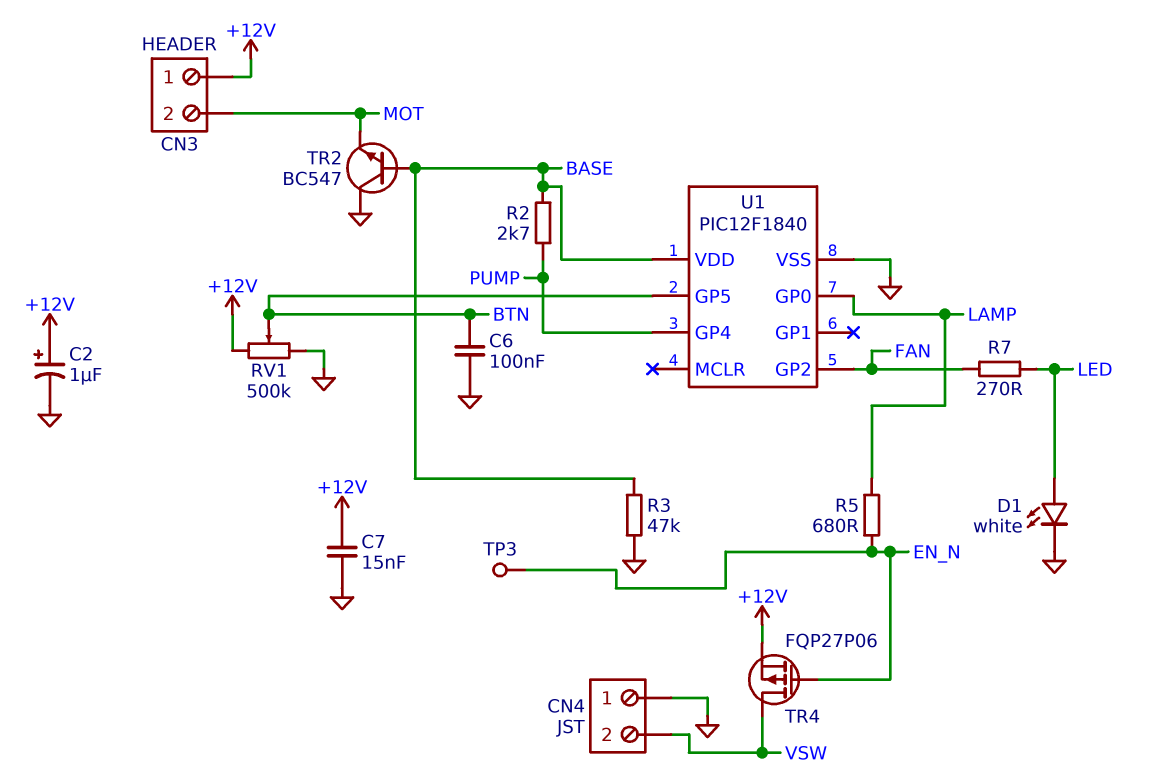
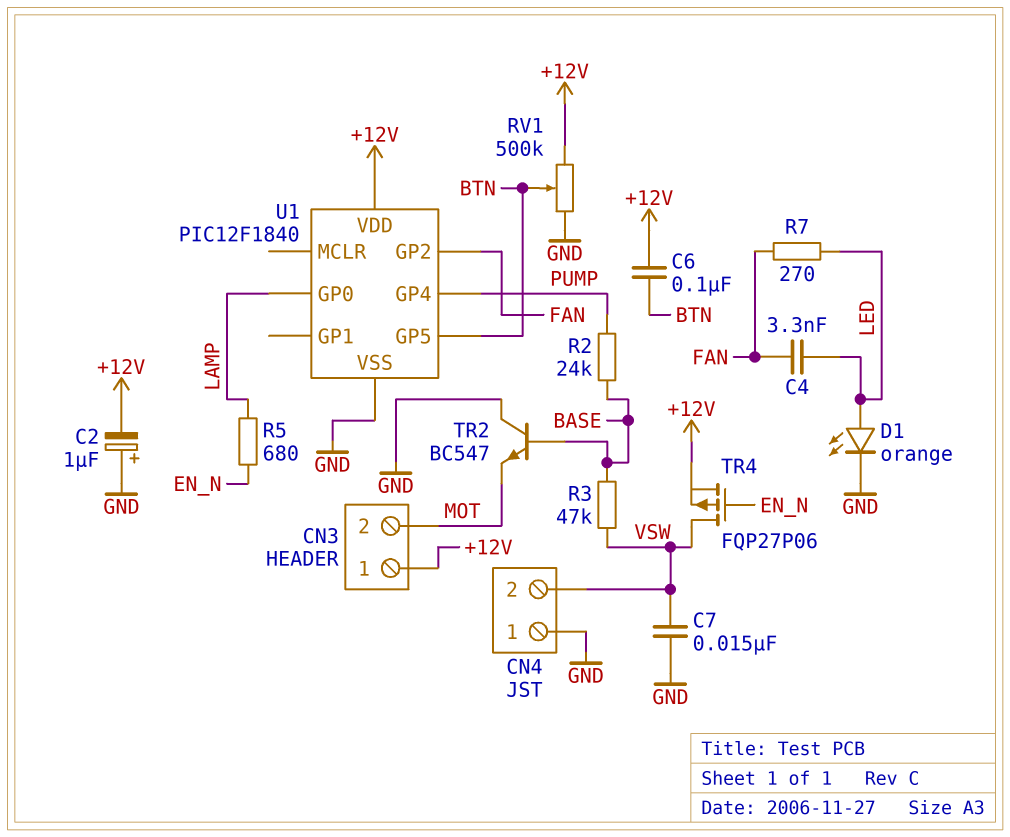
C2: 1uF (plus +12V, minus GND) -> 1uF (plus GND, minus +12V)
C4: none -> 3.3nF (FAN, LED)
C6: 100nF (BTN, GND) -> 100nF (+12V, BTN)
C7: 15nF (+12V, GND) -> 15nF (GND, VSW)
D1: LED white (A LED, K GND) -> LED orange (A LED, K GND)
R2: 2.7k (BASE, PUMP) -> 24k (BASE, PUMP)
R3: 47k (BASE, GND) -> 47k (BASE, VSW)
TP3: test point (EN_N) -> none
U1 pin VDD: BASE -> +12V

